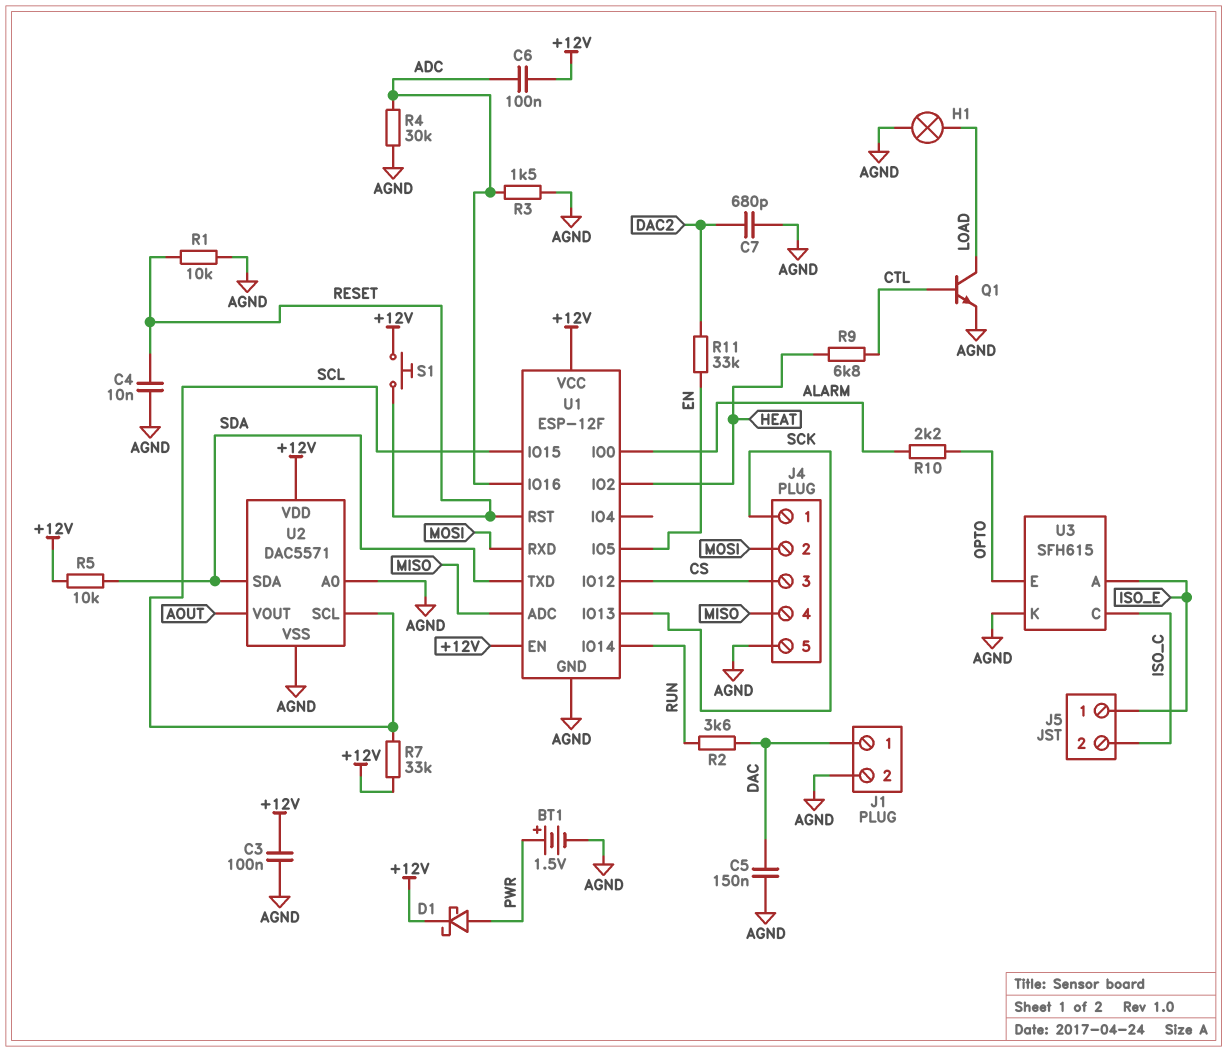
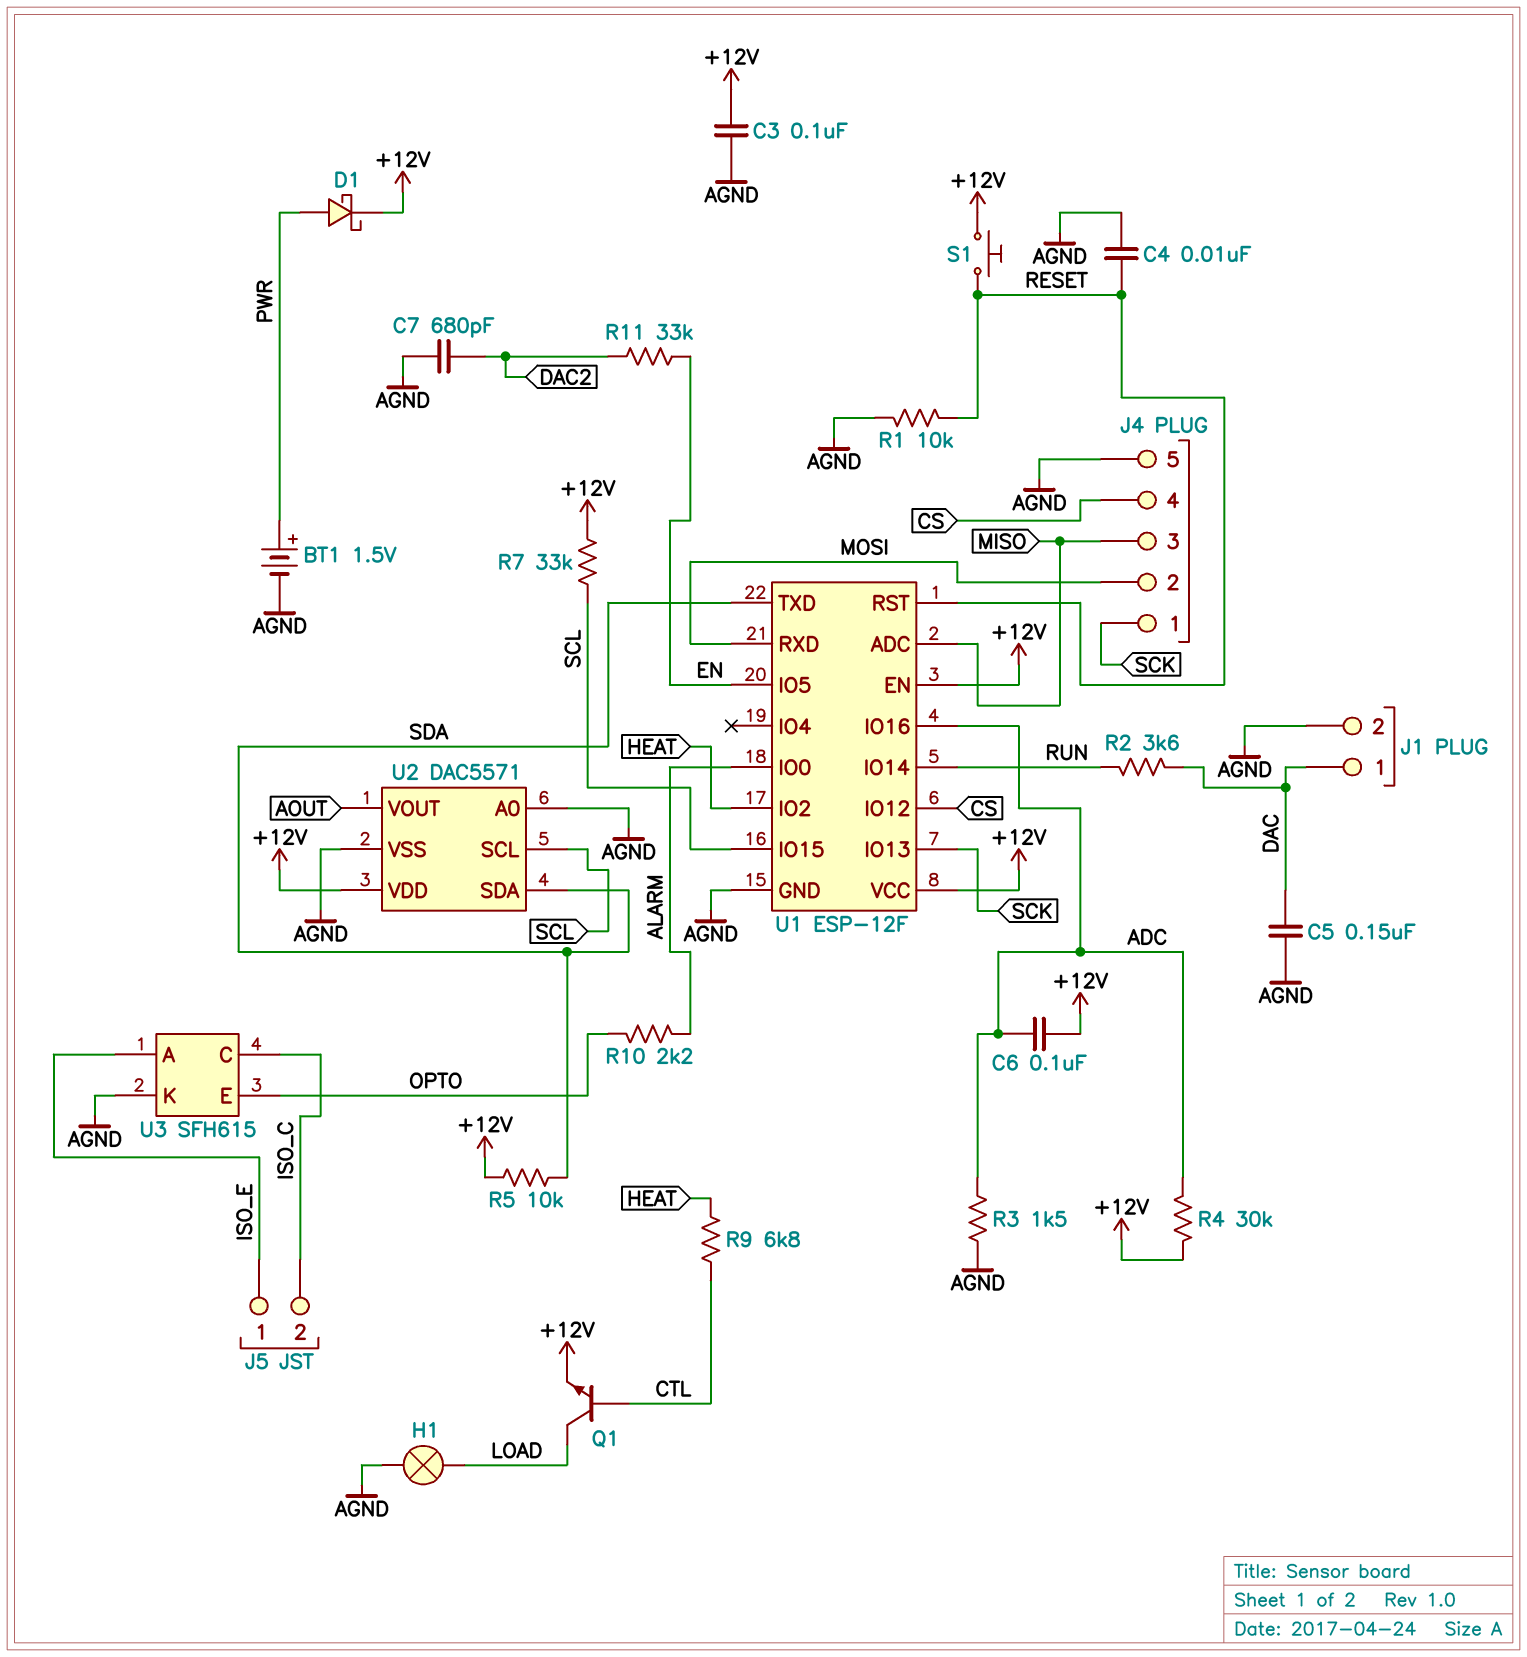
J4 pin 3: CS -> MISO
J4 pin 4: MISO -> CS
Q1: NPN (B CTL, C LOAD, E AGND) -> NPN (B CTL, C LOAD, E +12V)
R4: 30k (ADC, AGND) -> 30k (+12V, ADC)

